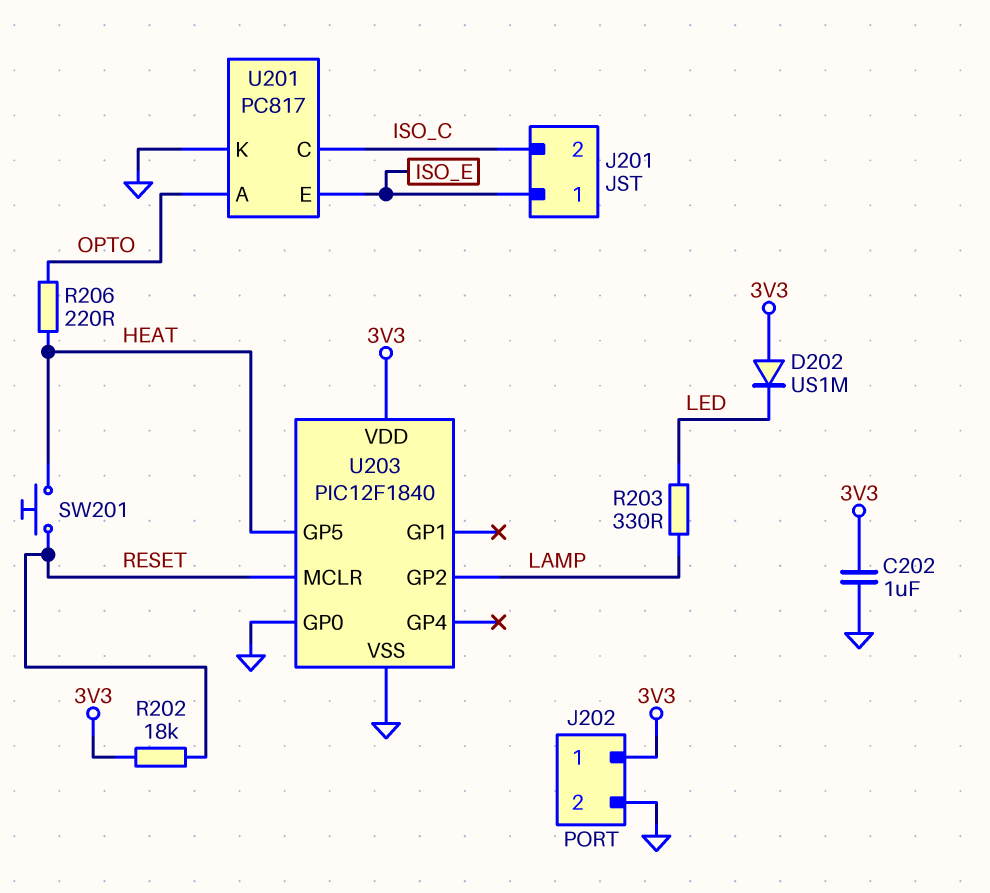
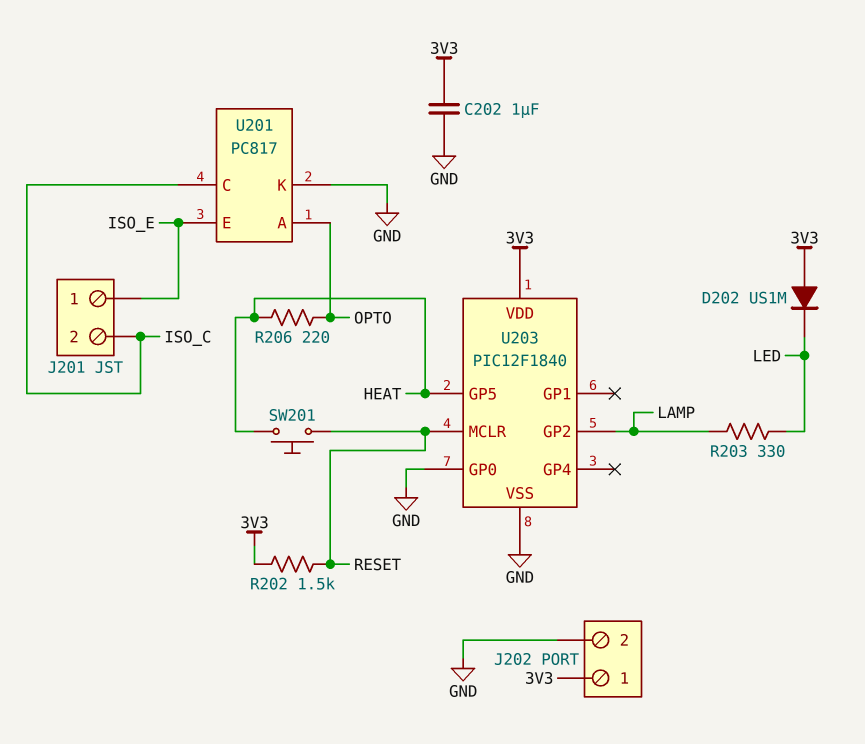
R202: 18k (3V3, RESET) -> 1.5k (3V3, RESET)

